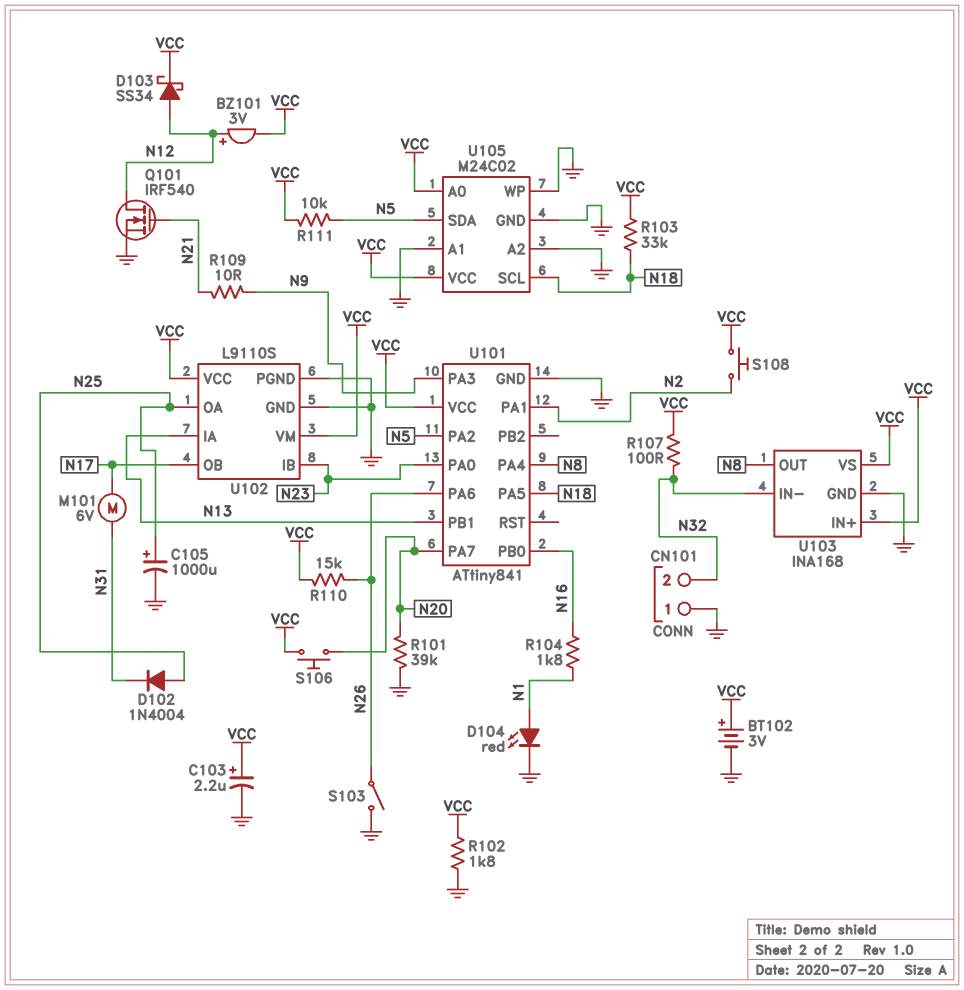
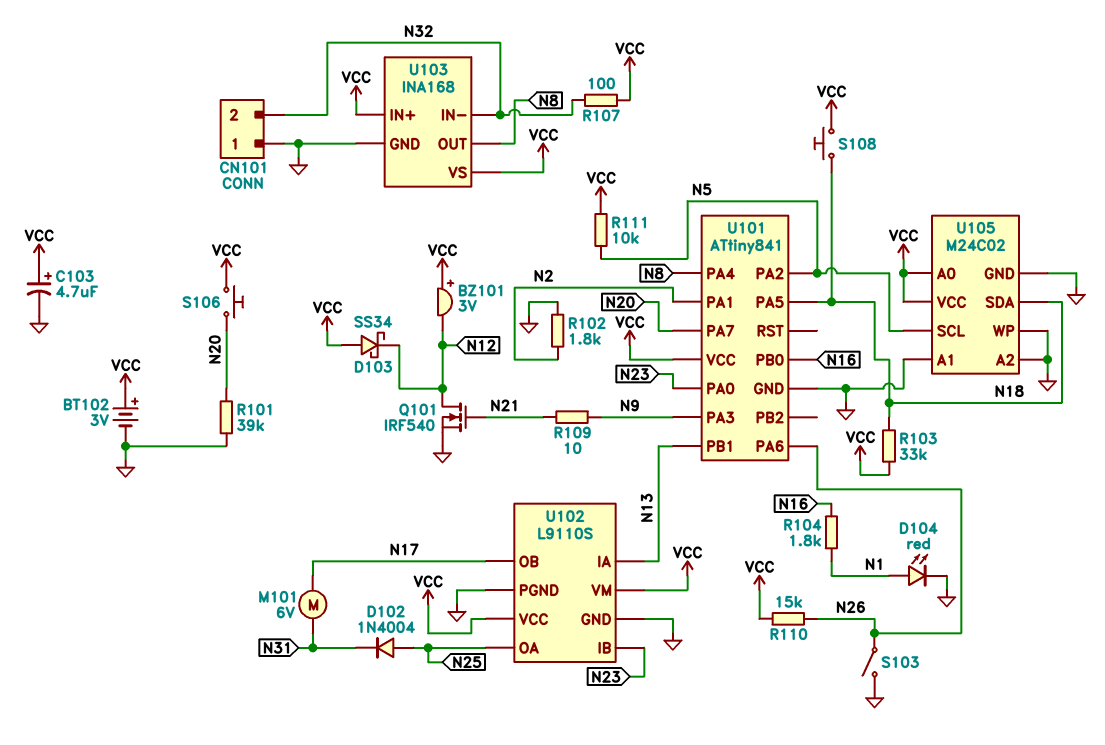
BZ101: buzzer 3V (plus N12, minus VCC) -> buzzer 3V (plus VCC, minus N12)
C103: 2.2uF (plus VCC, minus GND) -> 4.7uF (plus VCC, minus GND)
C105: 1000uF (plus N25, minus GND) -> none
D103: schottky SS34 (A N12, K VCC) -> schottky SS34 (A VCC, K N12)
R102: 1.8k (GND, VCC) -> 1.8k (GND, N2)
S108: button (N2, VCC) -> button (N18, VCC)
U105 pin SCL: N18 -> N5
U105 pin SDA: N5 -> N18

